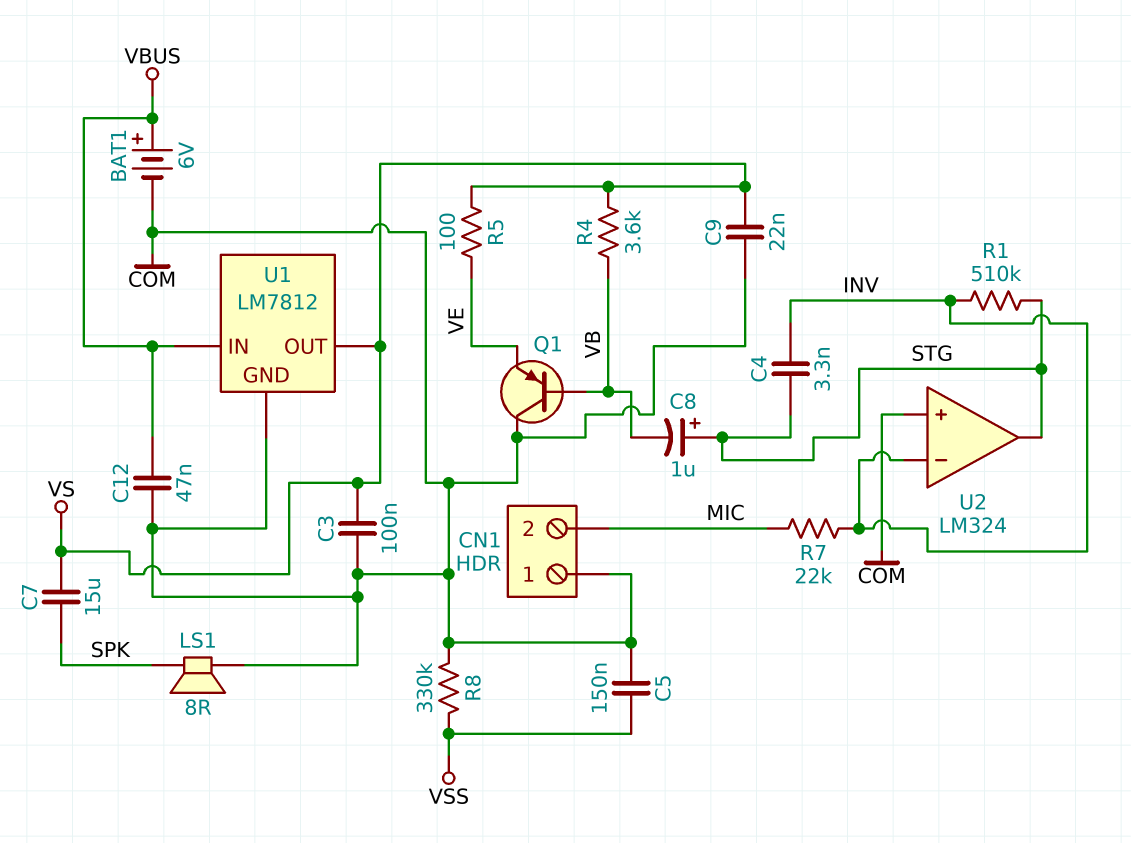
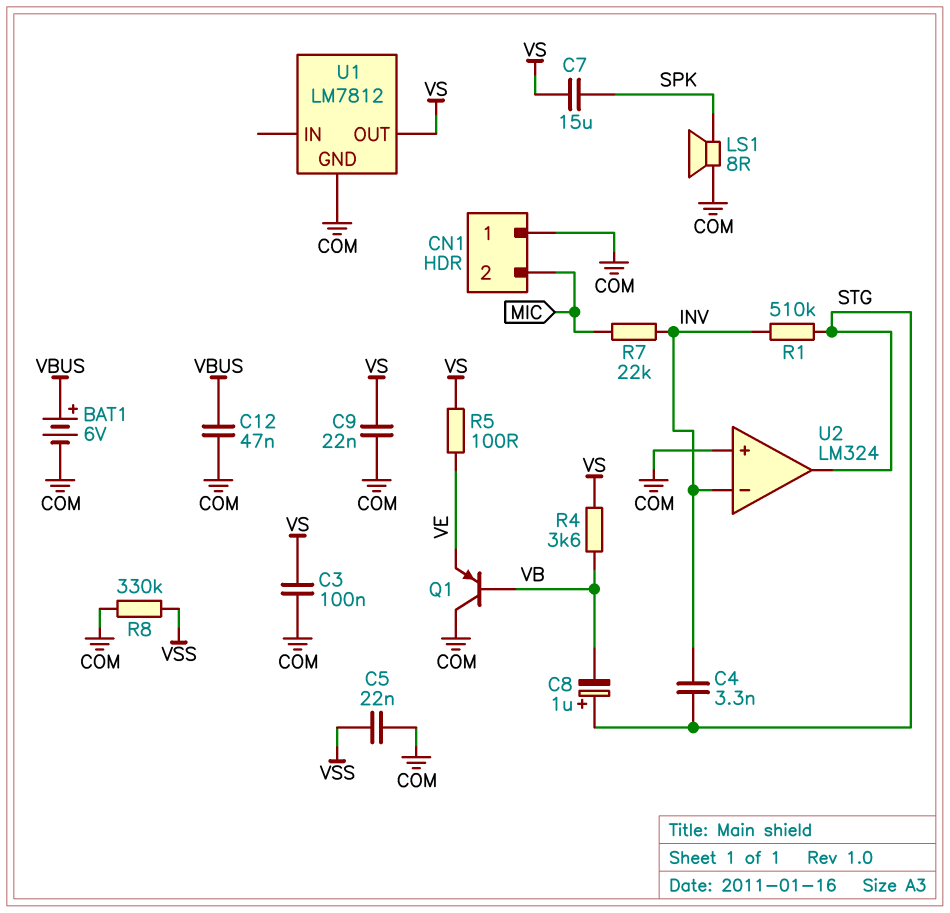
C5: 150nF (COM, VSS) -> 22nF (COM, VSS)
U1 pin IN: VBUS -> none

